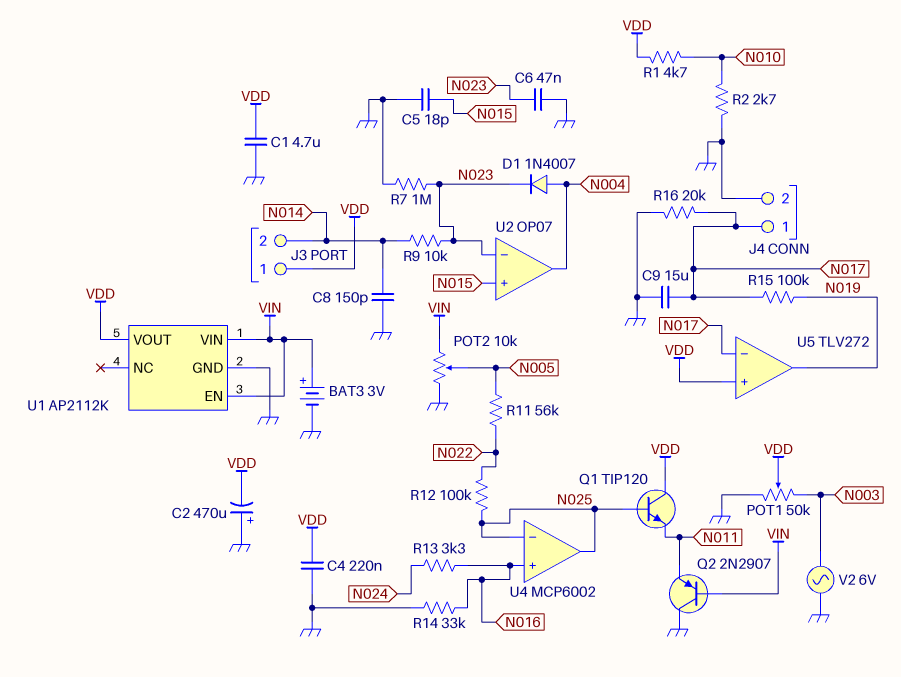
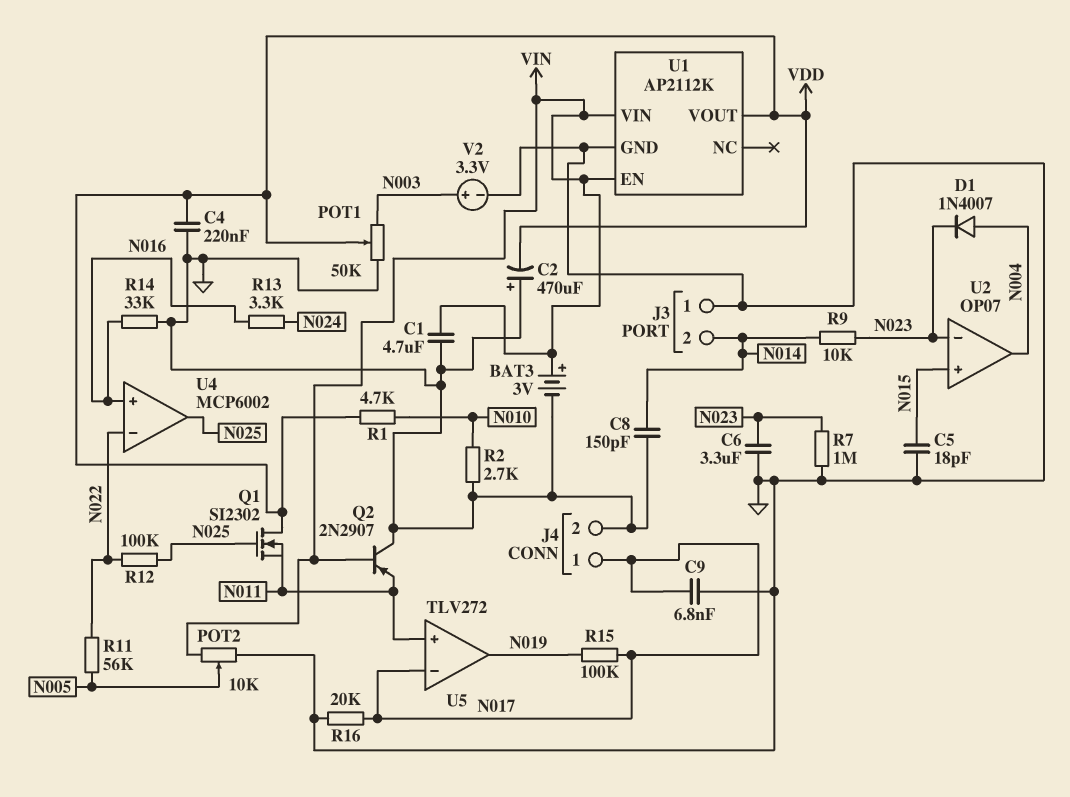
C1: 4.7uF (GND, VDD) -> 4.7uF (GND, VIN)
C6: 47nF (GND, N023) -> 3.3uF (GND, N023)
C9: 15uF (GND, N017) -> 6.8nF (GND, N017)
J3 pin 1: VDD -> GND
Q1: NPN TIP120 (B N025, C VDD, E N011) -> NMOS SI2302 (G N025, D VDD, S N011)
U4 pin in-: N025 -> N022
U5 pin in+: VDD -> N011
V2: AC 6V (GND, N003) -> 3.3V (plus N003, minus GND)

